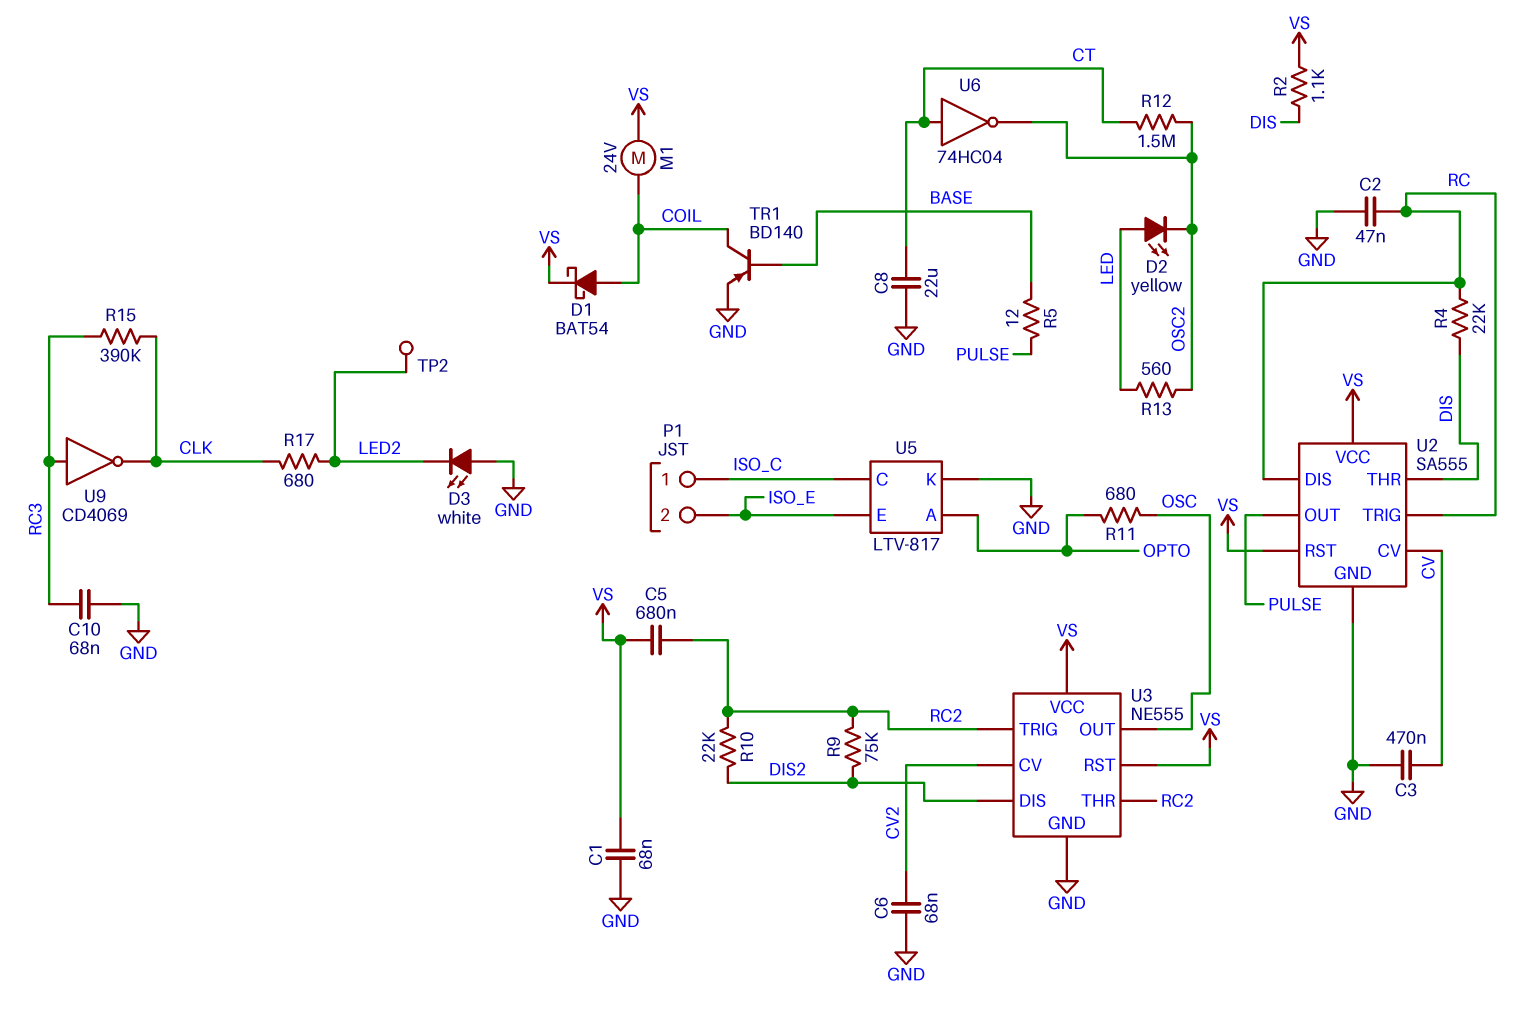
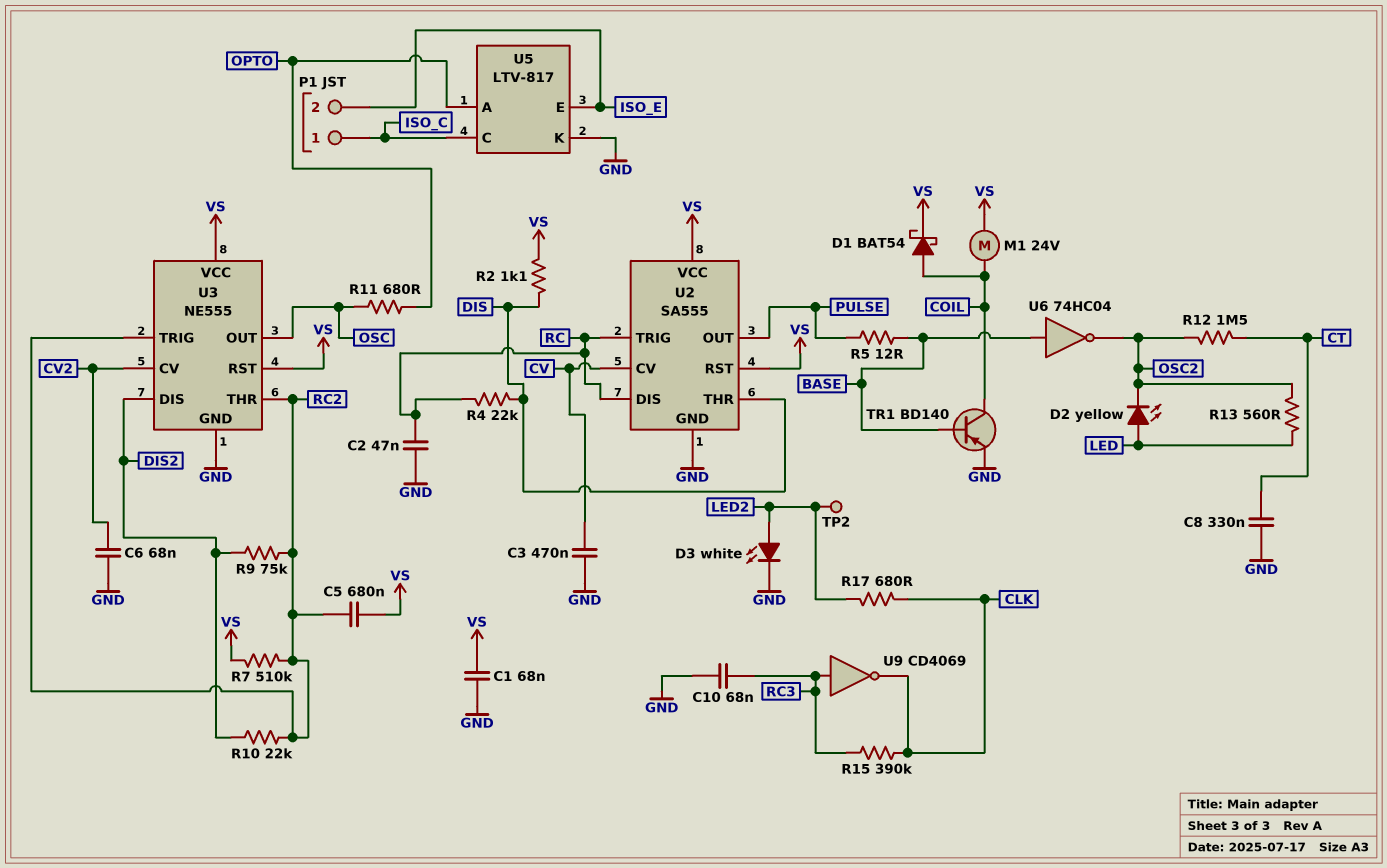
C8: 22uF (CT, GND) -> 330nF (CT, GND)
D3: LED white (A GND, K LED2) -> LED white (A LED2, K GND)
R7: none -> 510k (RC2, VS)
U6: NOT 74HC04 (in CT, out OSC2) -> NOT 74HC04 (in BASE, out OSC2)

